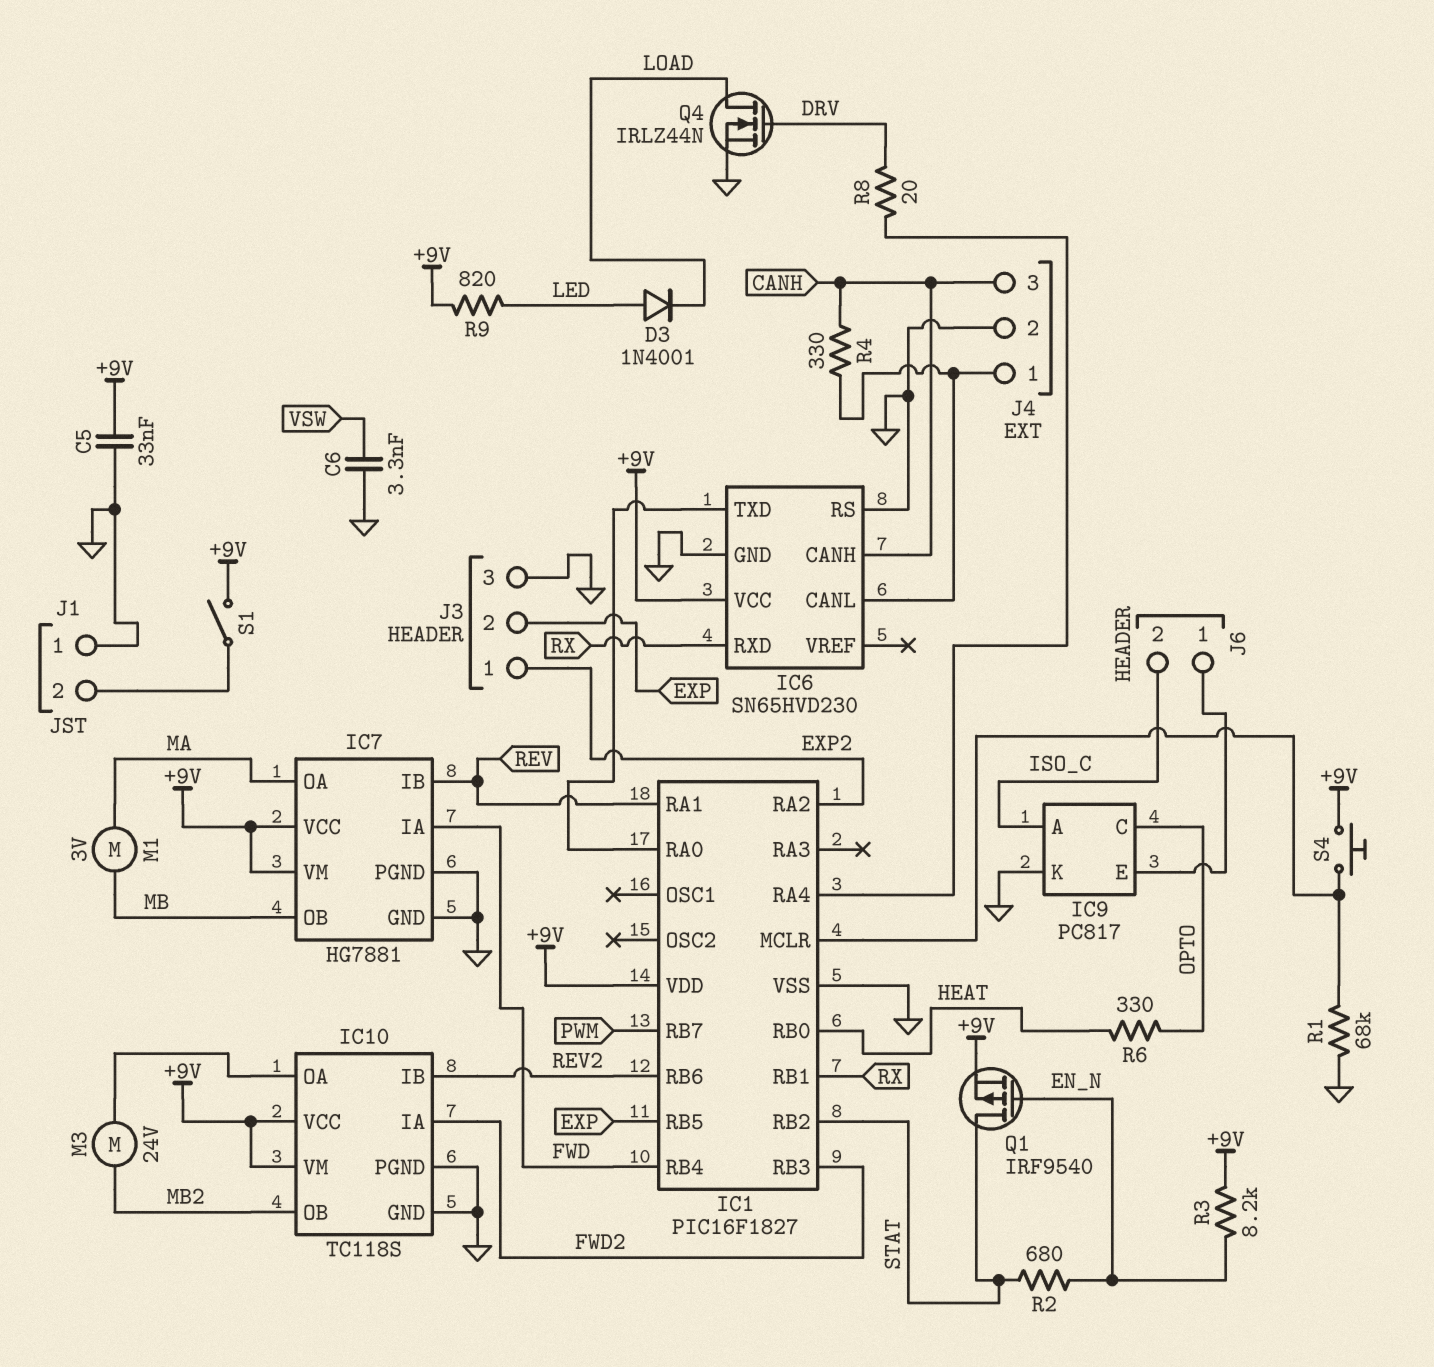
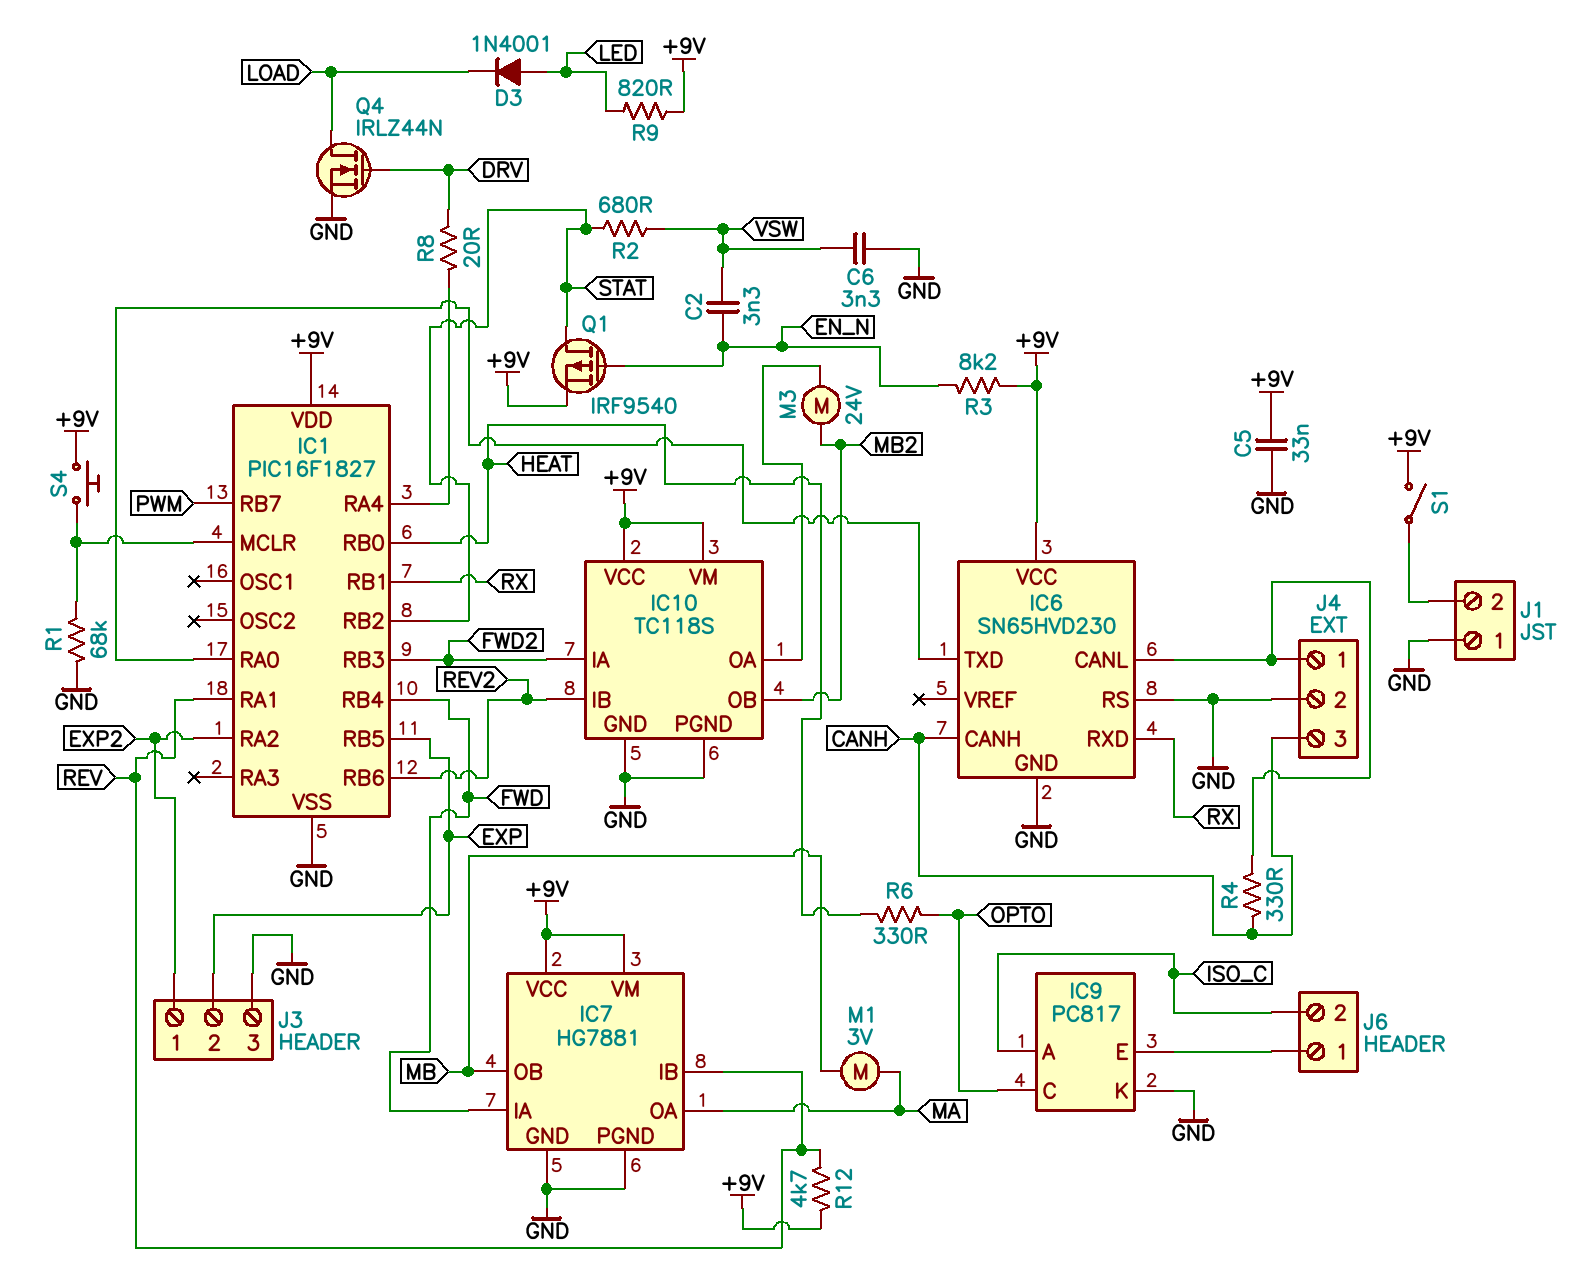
C2: none -> 3.3nF (EN_N, VSW)
R2: 680 (EN_N, STAT) -> 680 (STAT, VSW)
R12: none -> 4.7k (+9V, REV)

